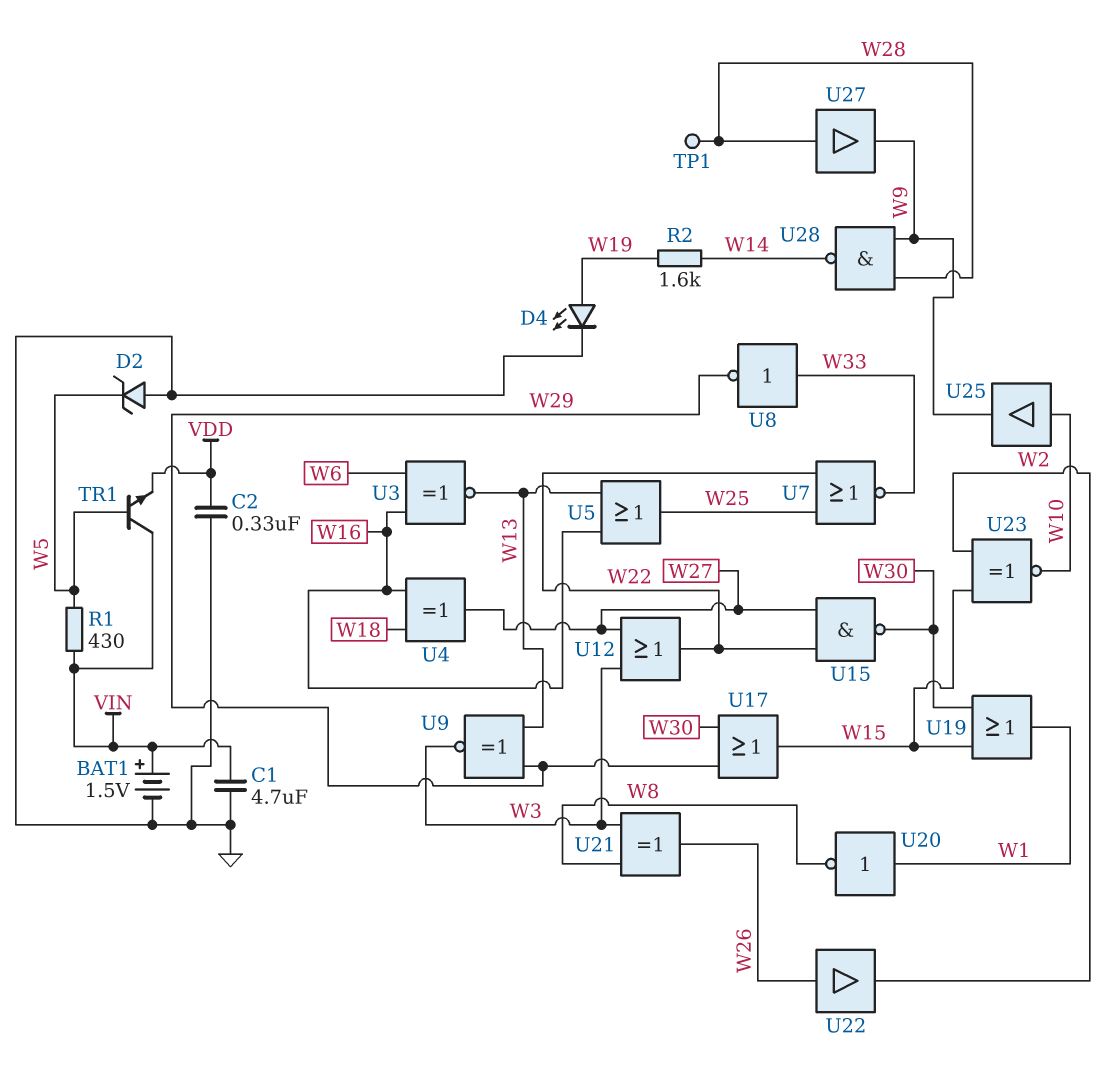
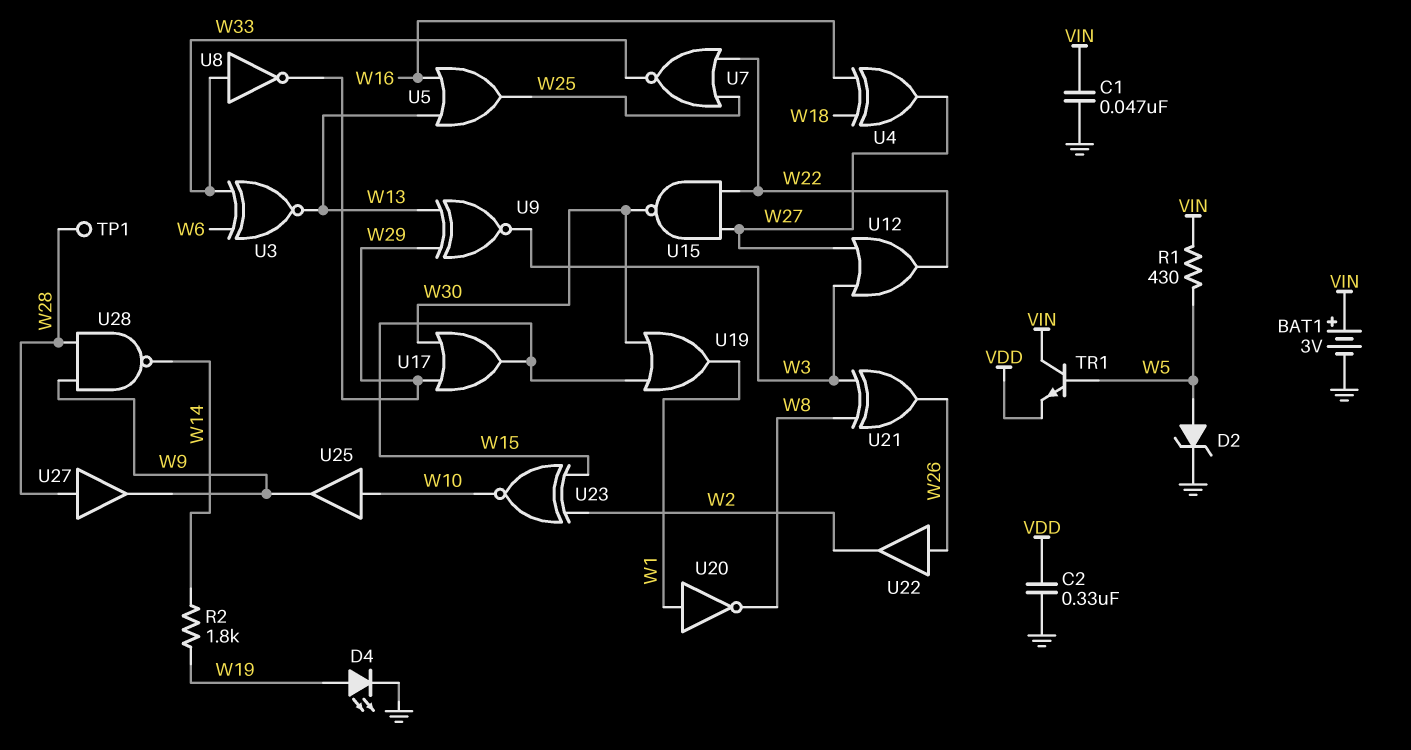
BAT1: 1.5V (plus VIN, minus GND) -> 3V (plus VIN, minus GND)
C1: 4.7uF (GND, VIN) -> 47nF (GND, VIN)
D2: zener (A GND, K W5) -> zener (A W5, K GND)
R2: 1.6k (W14, W19) -> 1.8k (W14, W19)
U3: XNOR (in W6, in W16, out W13) -> XNOR (in W6, in W33, out W13)

